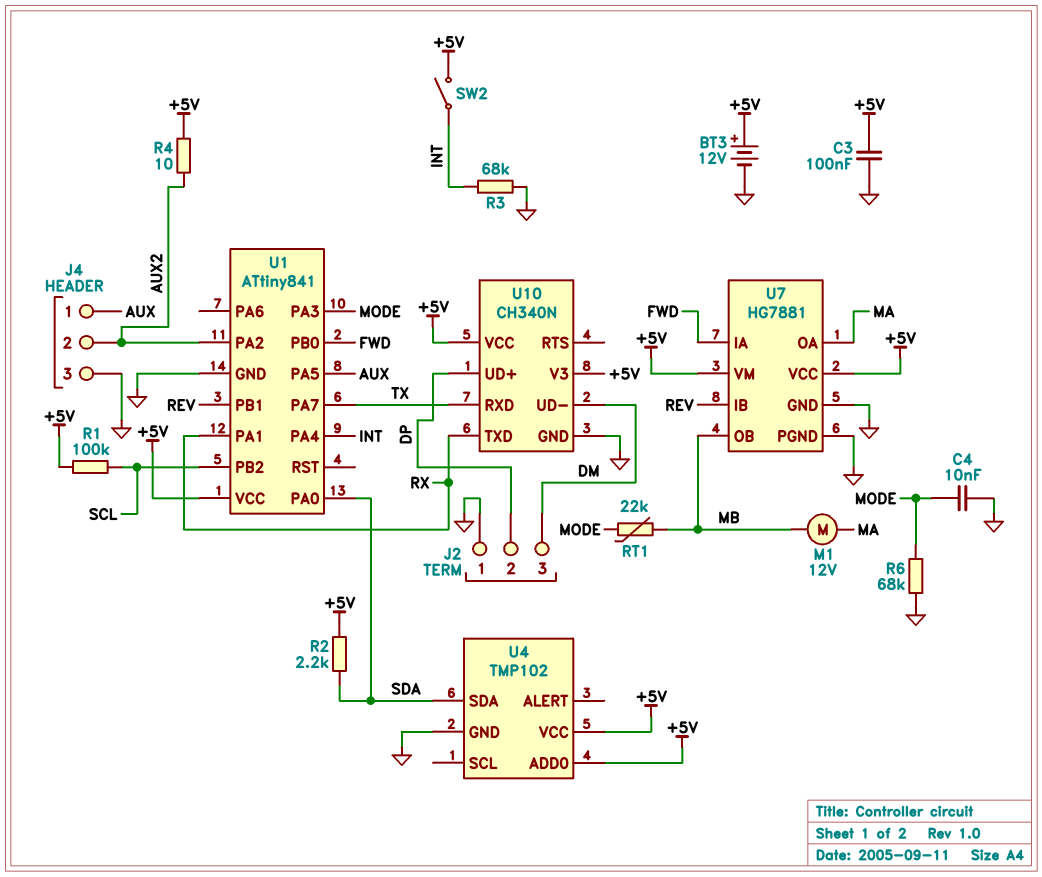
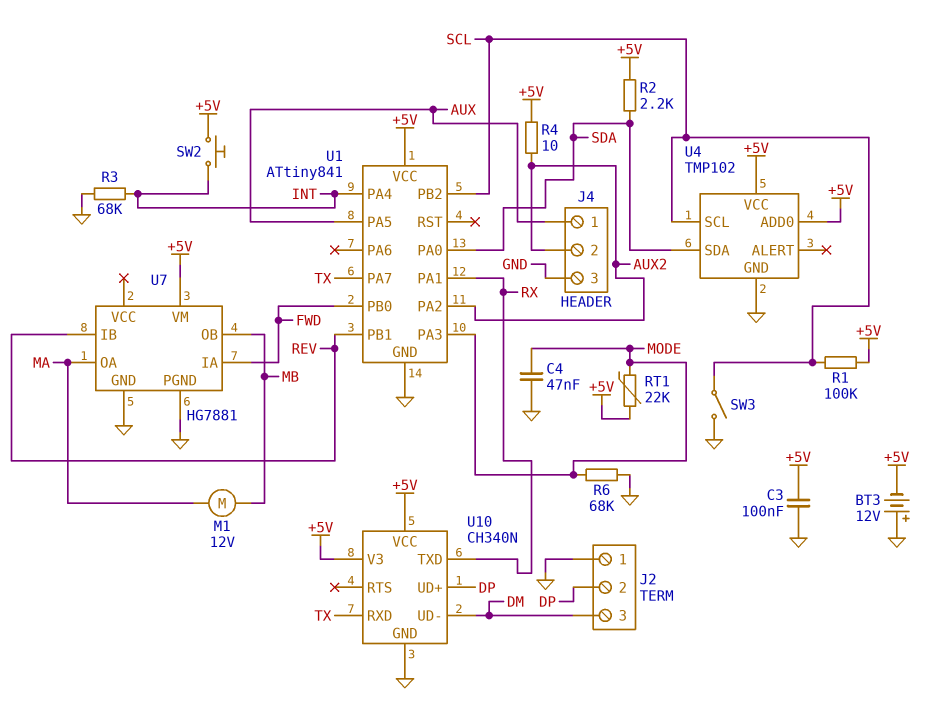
BT3: 12V (plus +5V, minus GND) -> 12V (plus GND, minus +5V)
C4: 10nF (GND, MODE) -> 47nF (GND, MODE)
RT1: 22k (MB, MODE) -> 22k (+5V, MODE)
SW2: switch (+5V, INT) -> button (+5V, INT)
SW3: none -> switch (GND, SCL)
U4 pin SCL: none -> SCL
U7 pin VCC: +5V -> none

